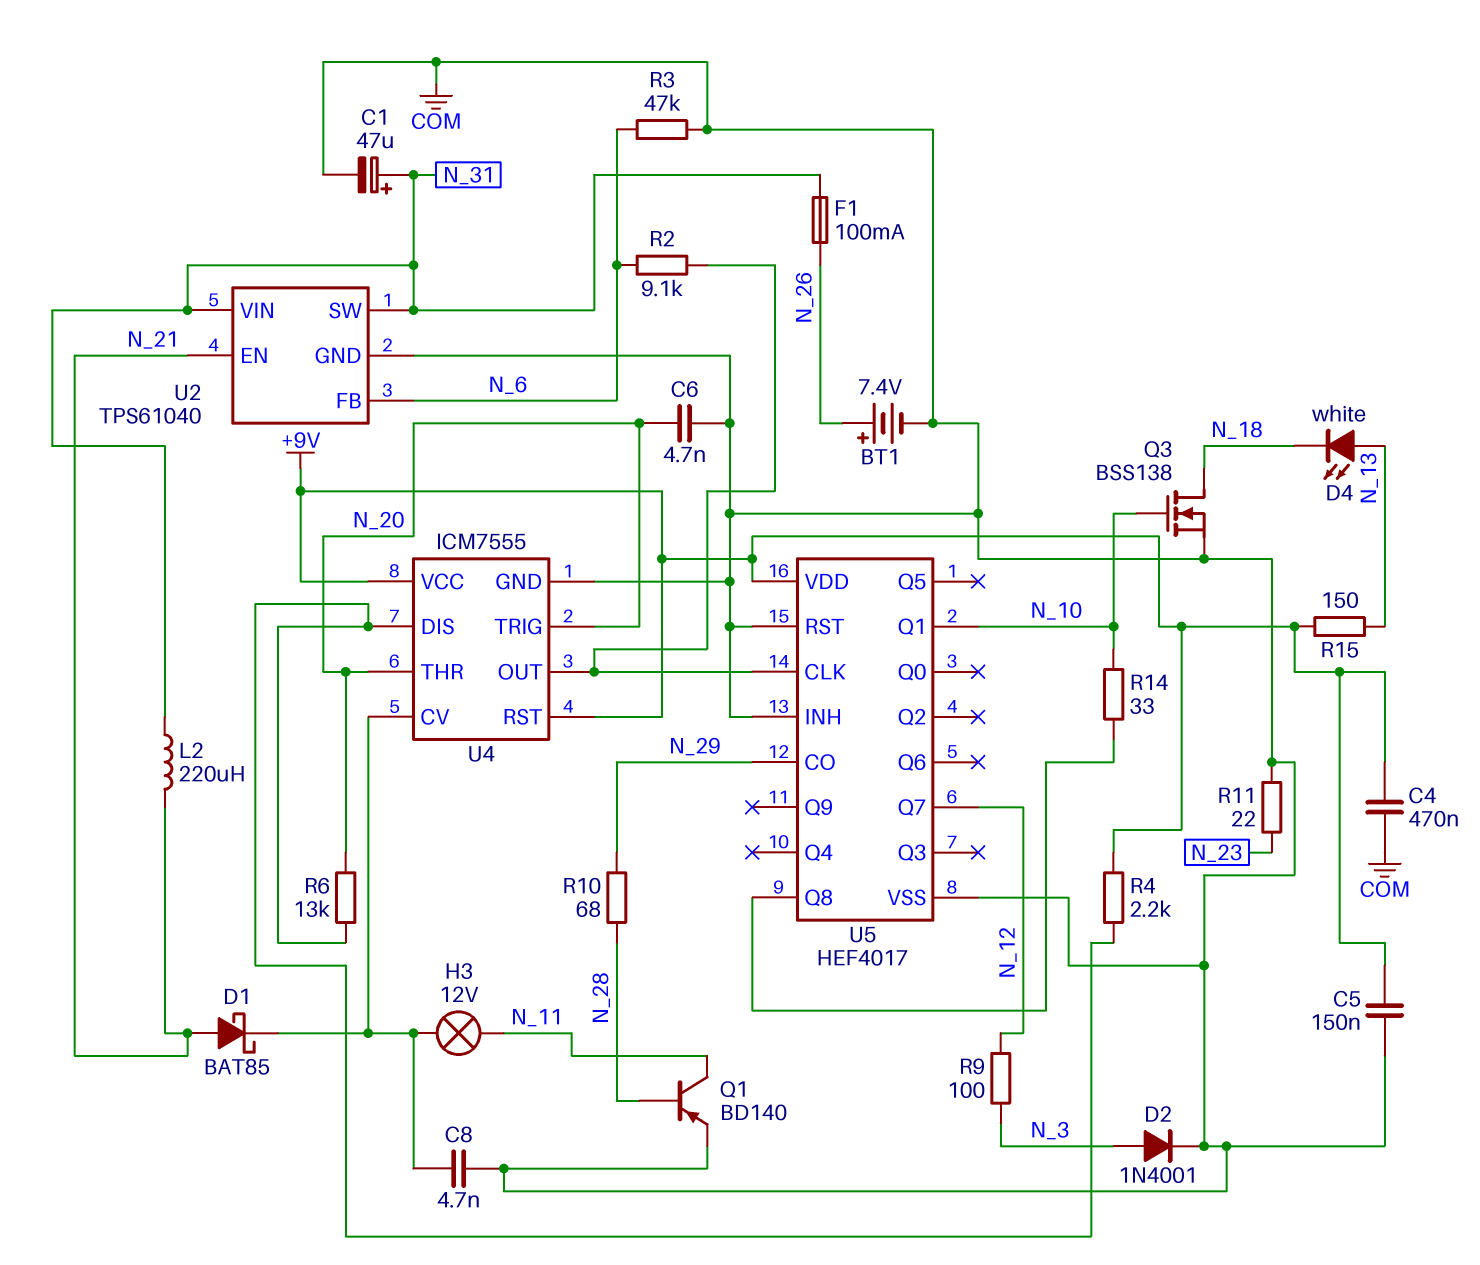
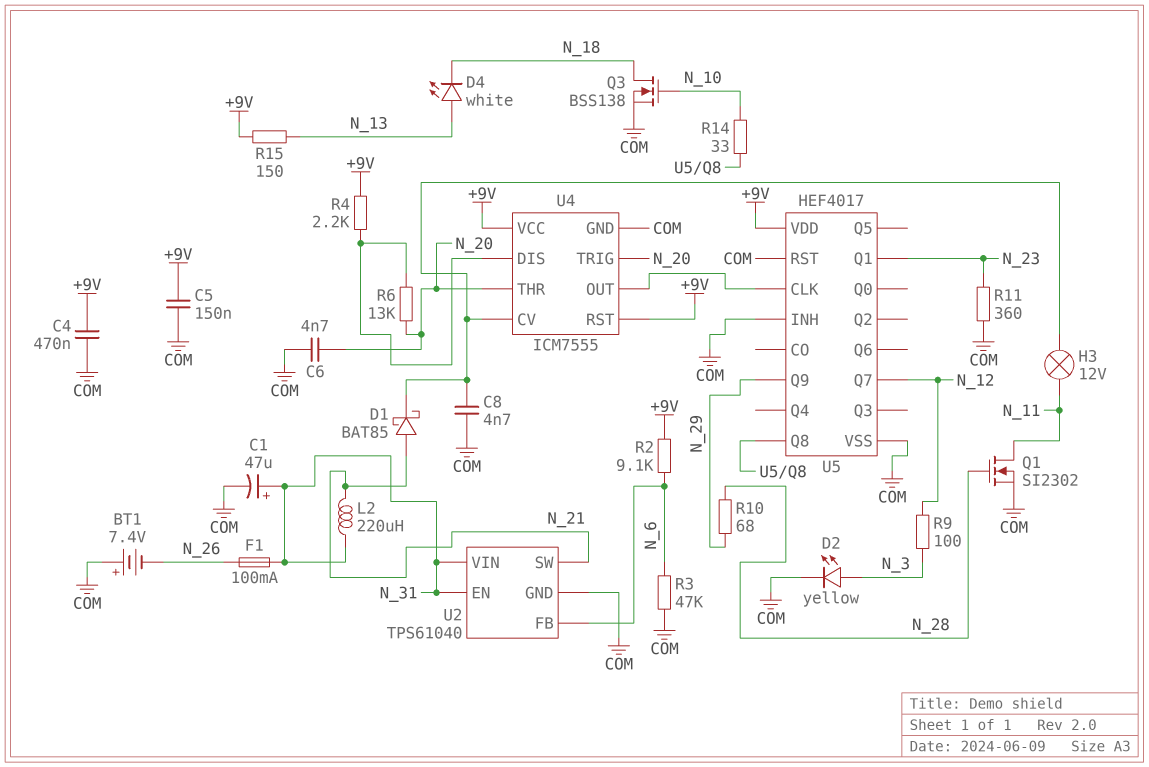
BT1: 7.4V (plus N_26, minus COM) -> 7.4V (plus COM, minus N_26)
D2: diode 1N4001 (A N_3, K COM) -> LED yellow (A N_3, K COM)
Q1: PNP BD140 (B N_28, C N_11, E COM) -> NMOS SI2302 (G N_28, D N_11, S COM)
R2: 9.1k (N_6, U4/OUT) -> 9.1k (+9V, N_6)
R11: 22 (COM, N_23) -> 360 (COM, N_23)
U2 pin EN: N_21 -> N_31
U2 pin SW: N_31 -> N_21
U5 pin CO: N_29 -> none
U5 pin Q1: N_10 -> N_23
U5 pin Q9: none -> N_29

